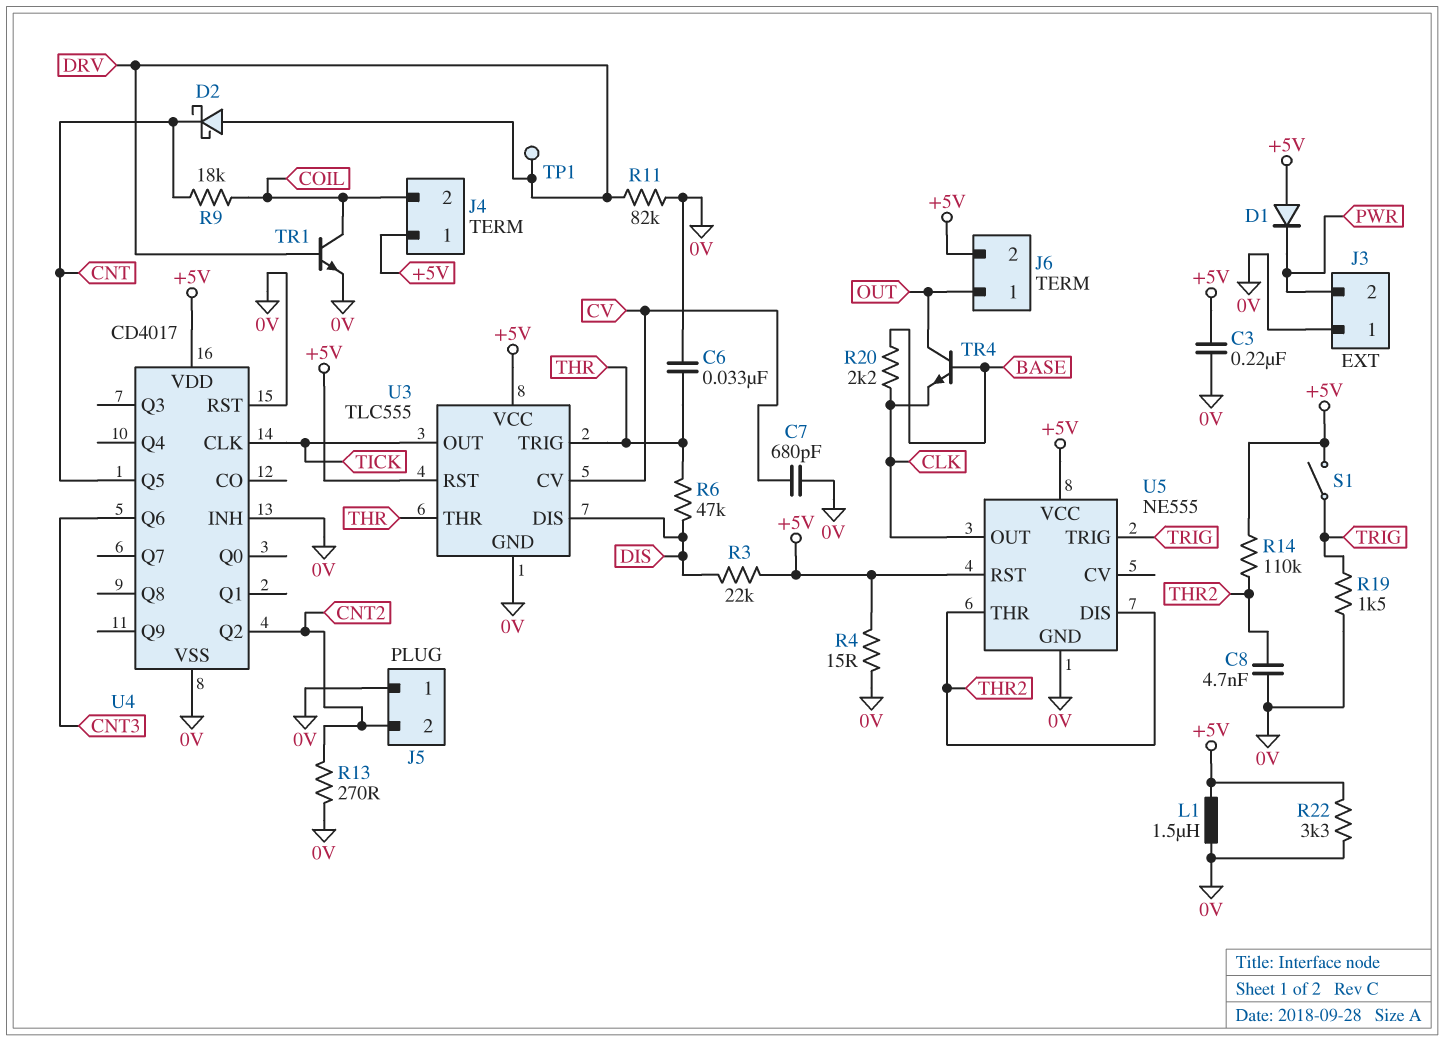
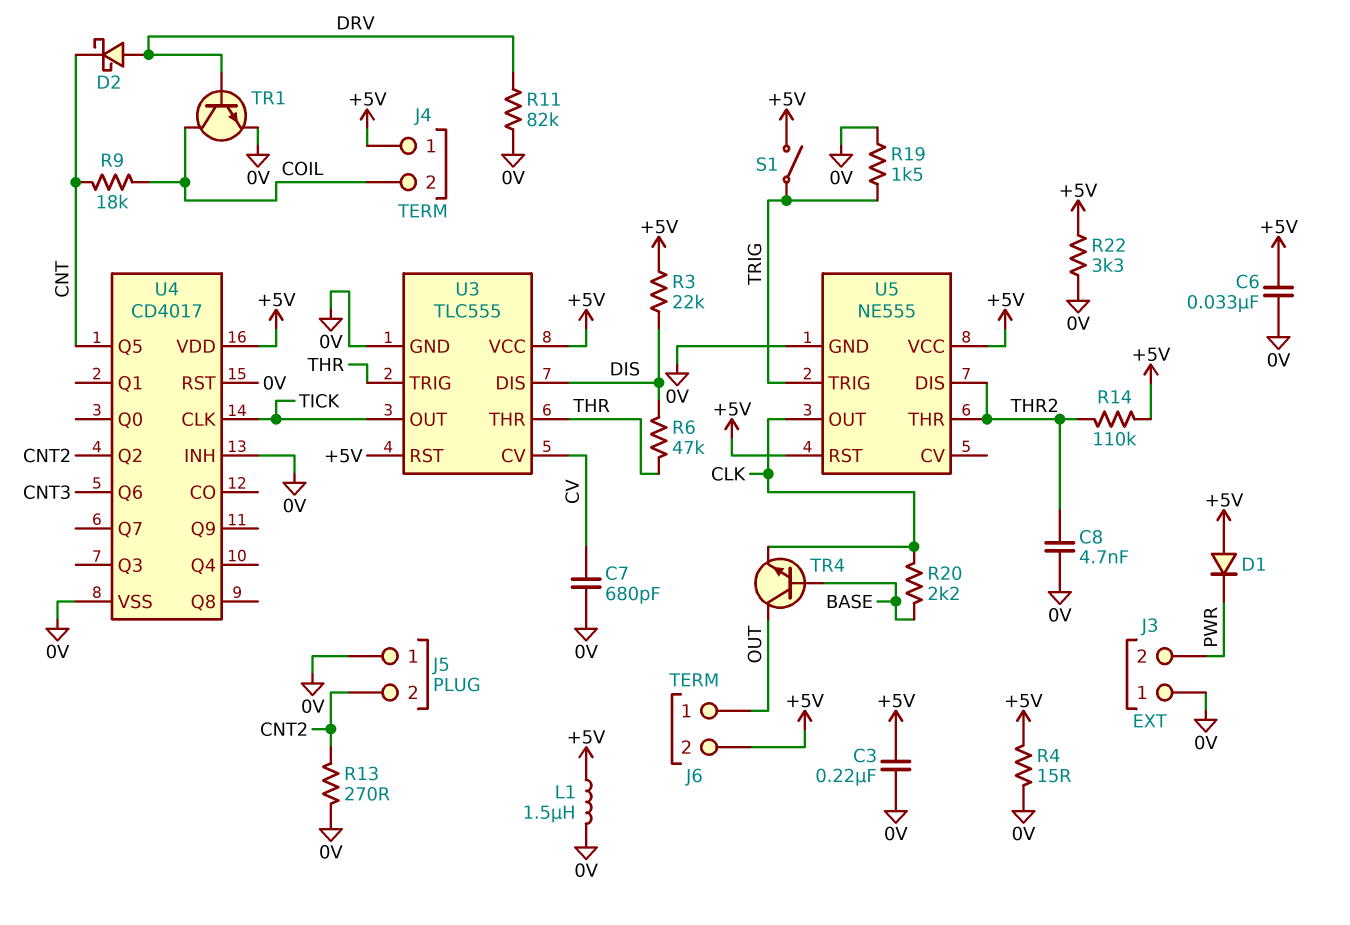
C6: 33nF (0V, THR) -> 33nF (+5V, 0V)
TP1: test point (DRV) -> none

